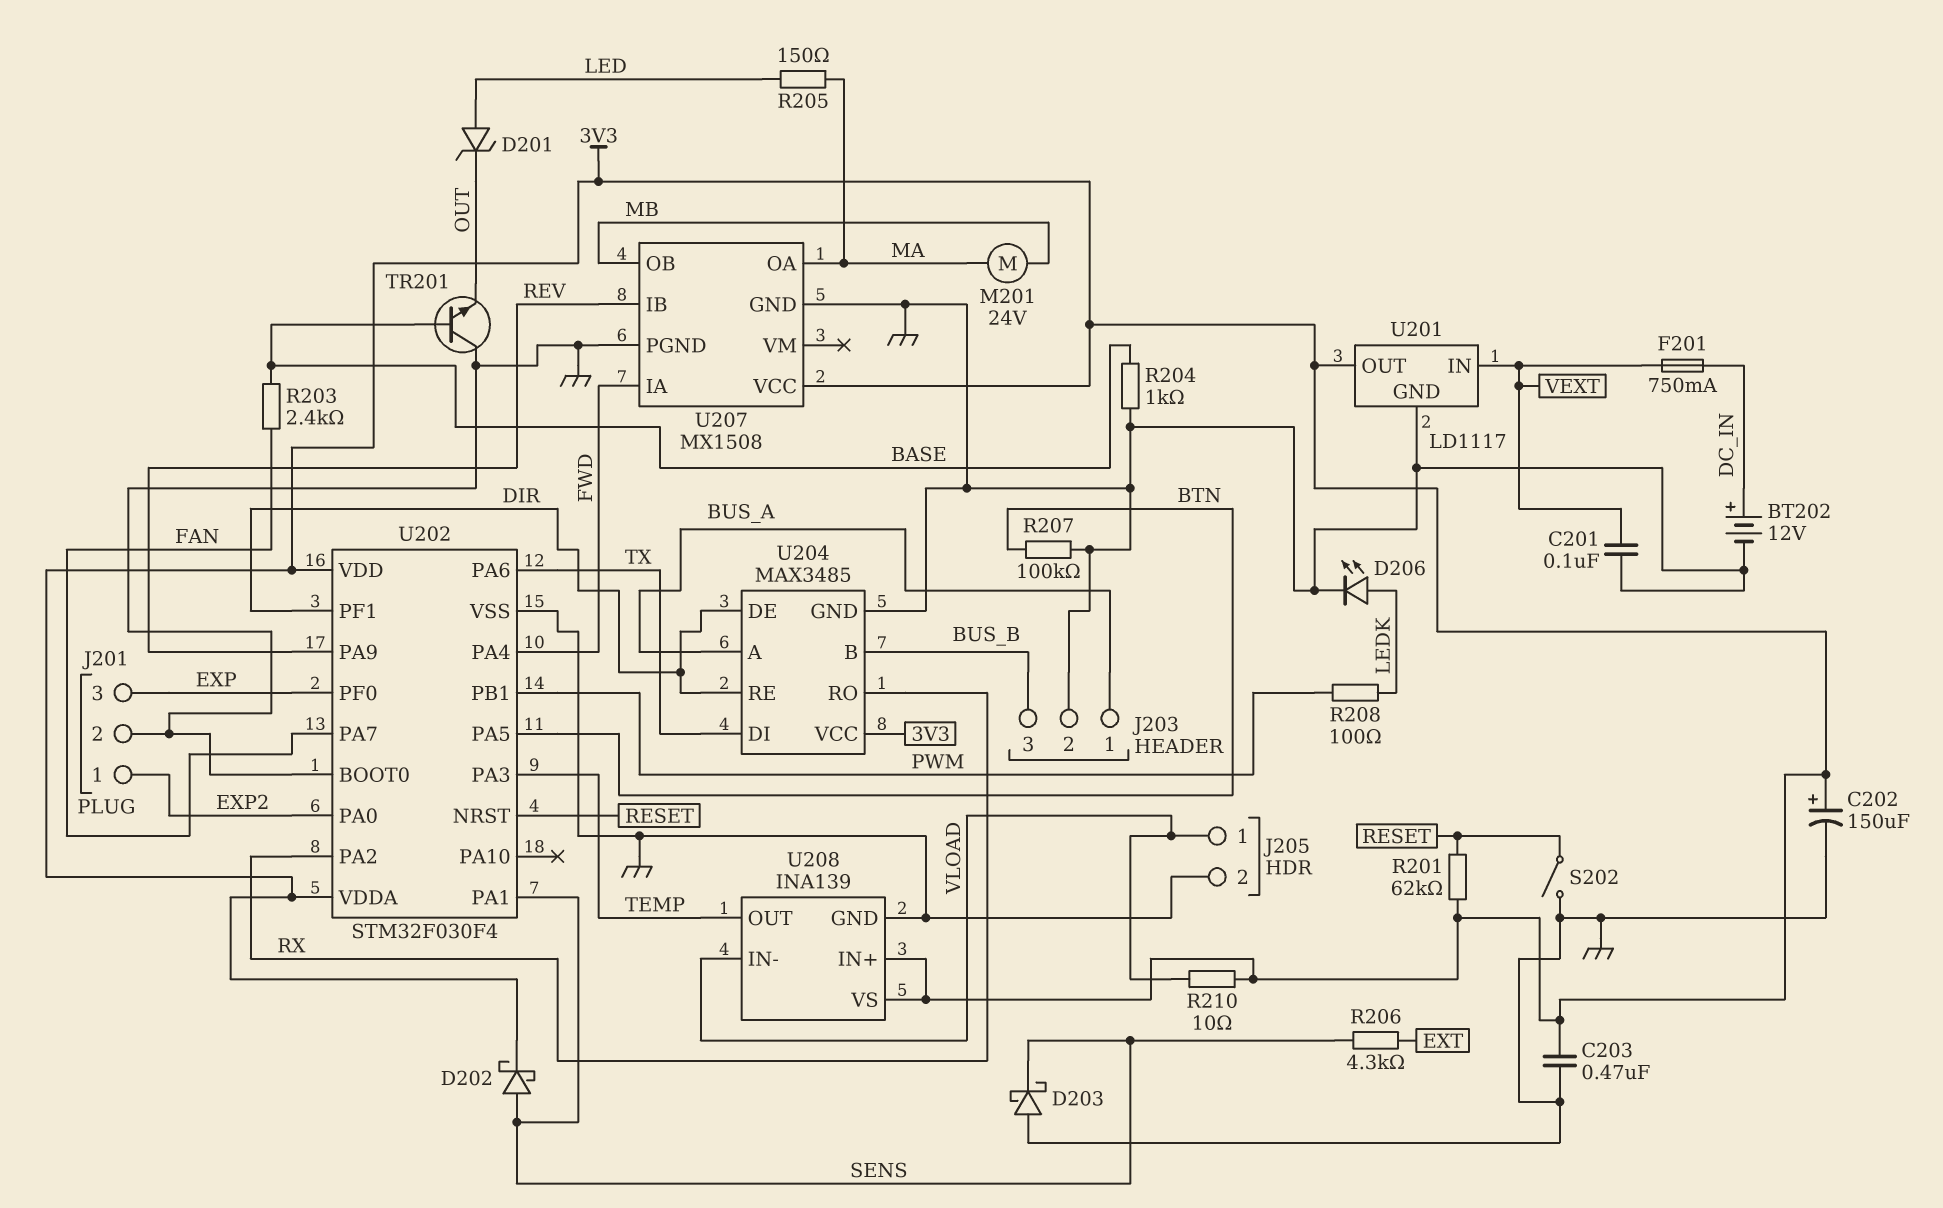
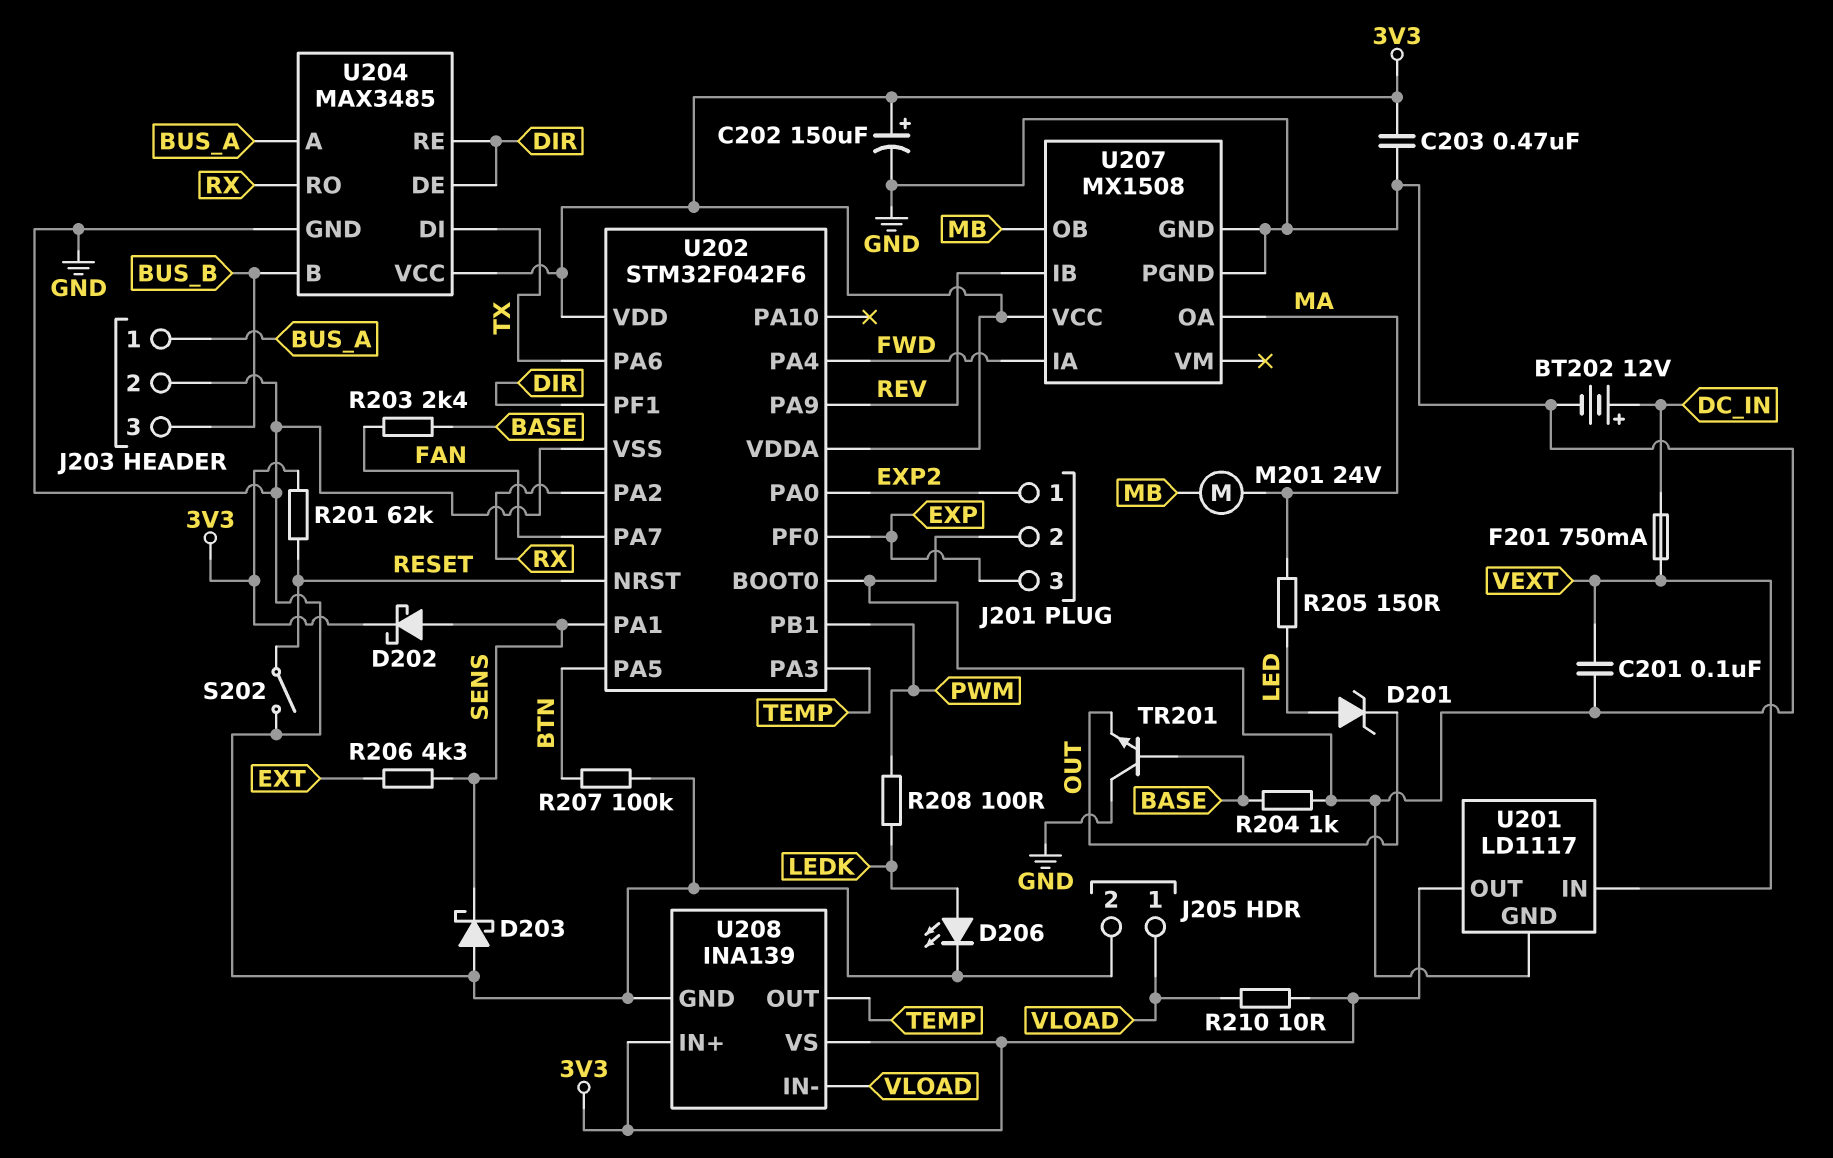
U202: STM32F030F4 -> STM32F042F6

